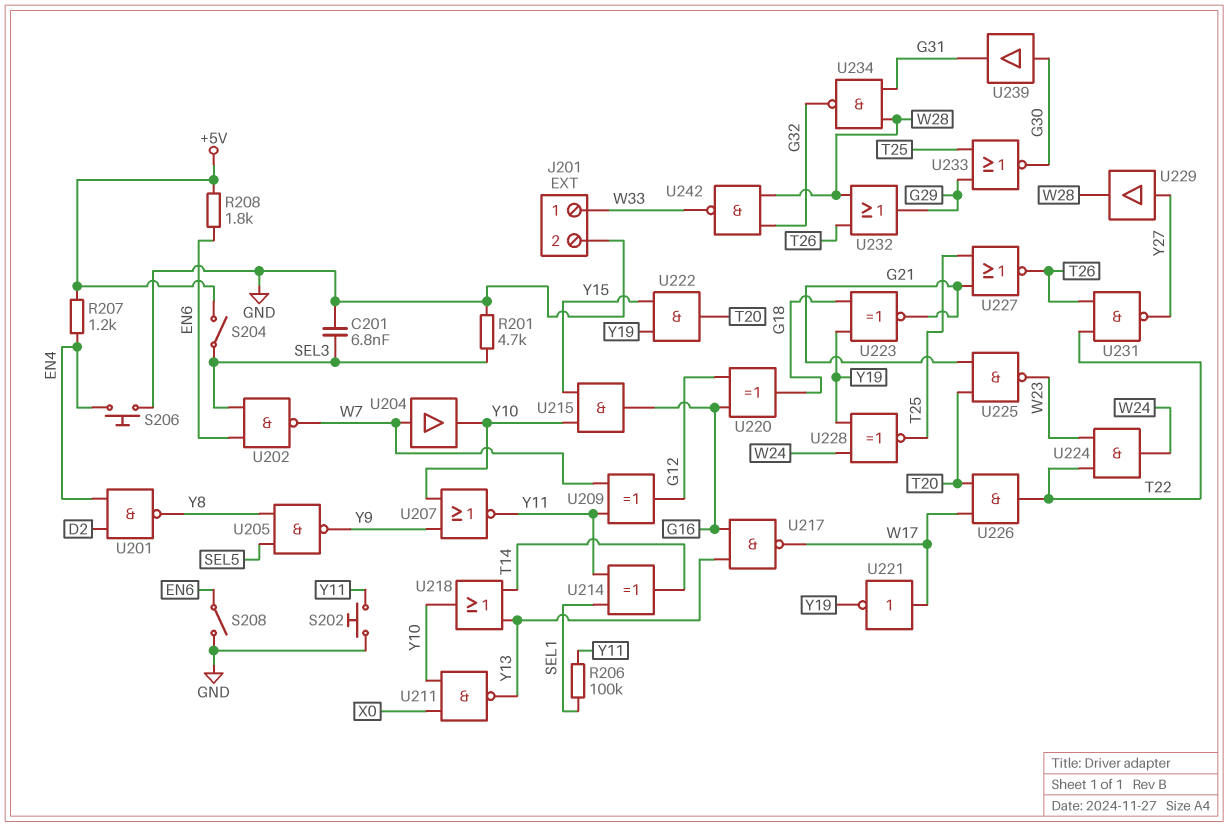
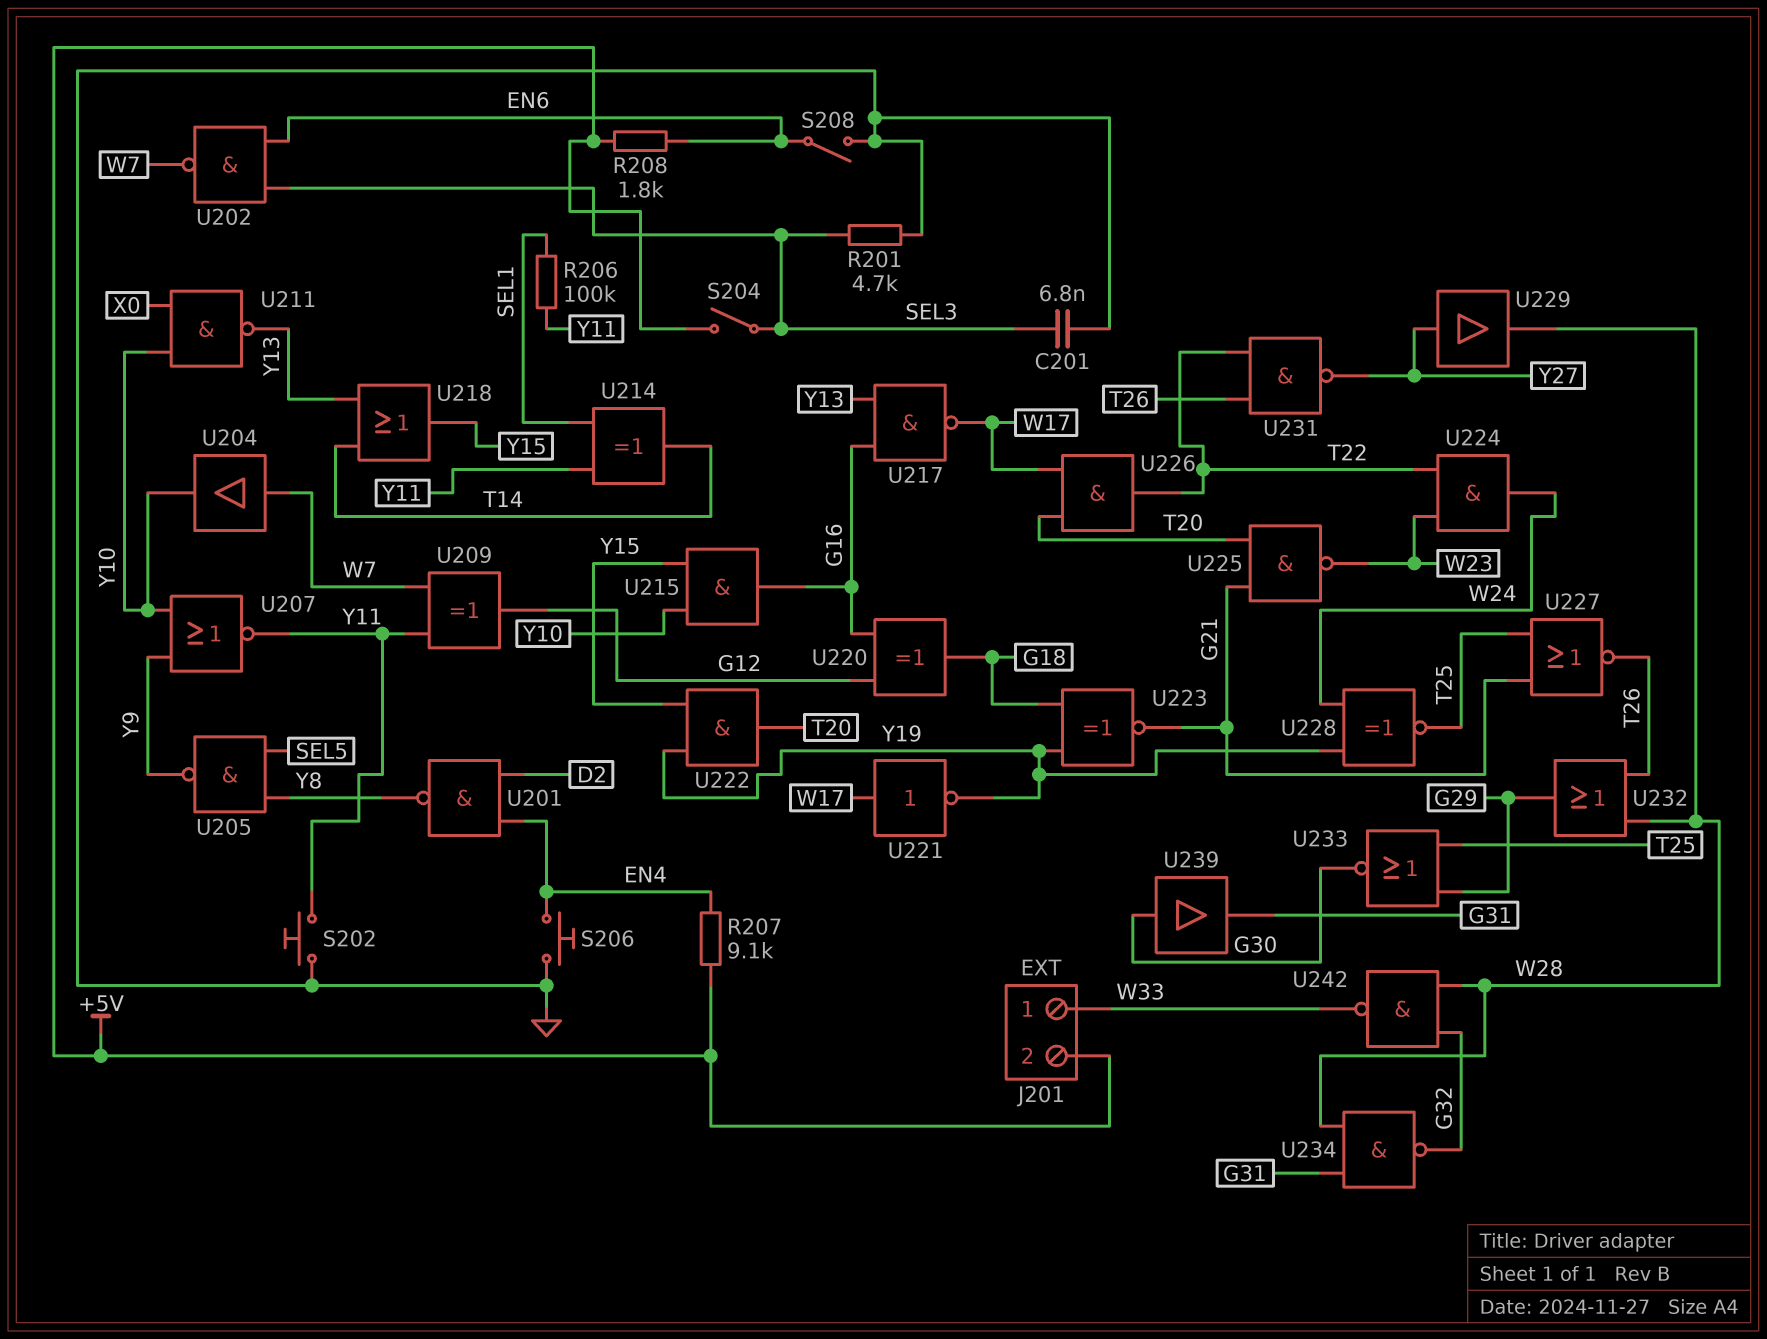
J201 pin 2: GND -> +5V
R207: 1.2k (+5V, EN4) -> 9.1k (+5V, EN4)
U218: OR (in T14, in Y13, out Y10) -> OR (in T14, in Y13, out Y15)

